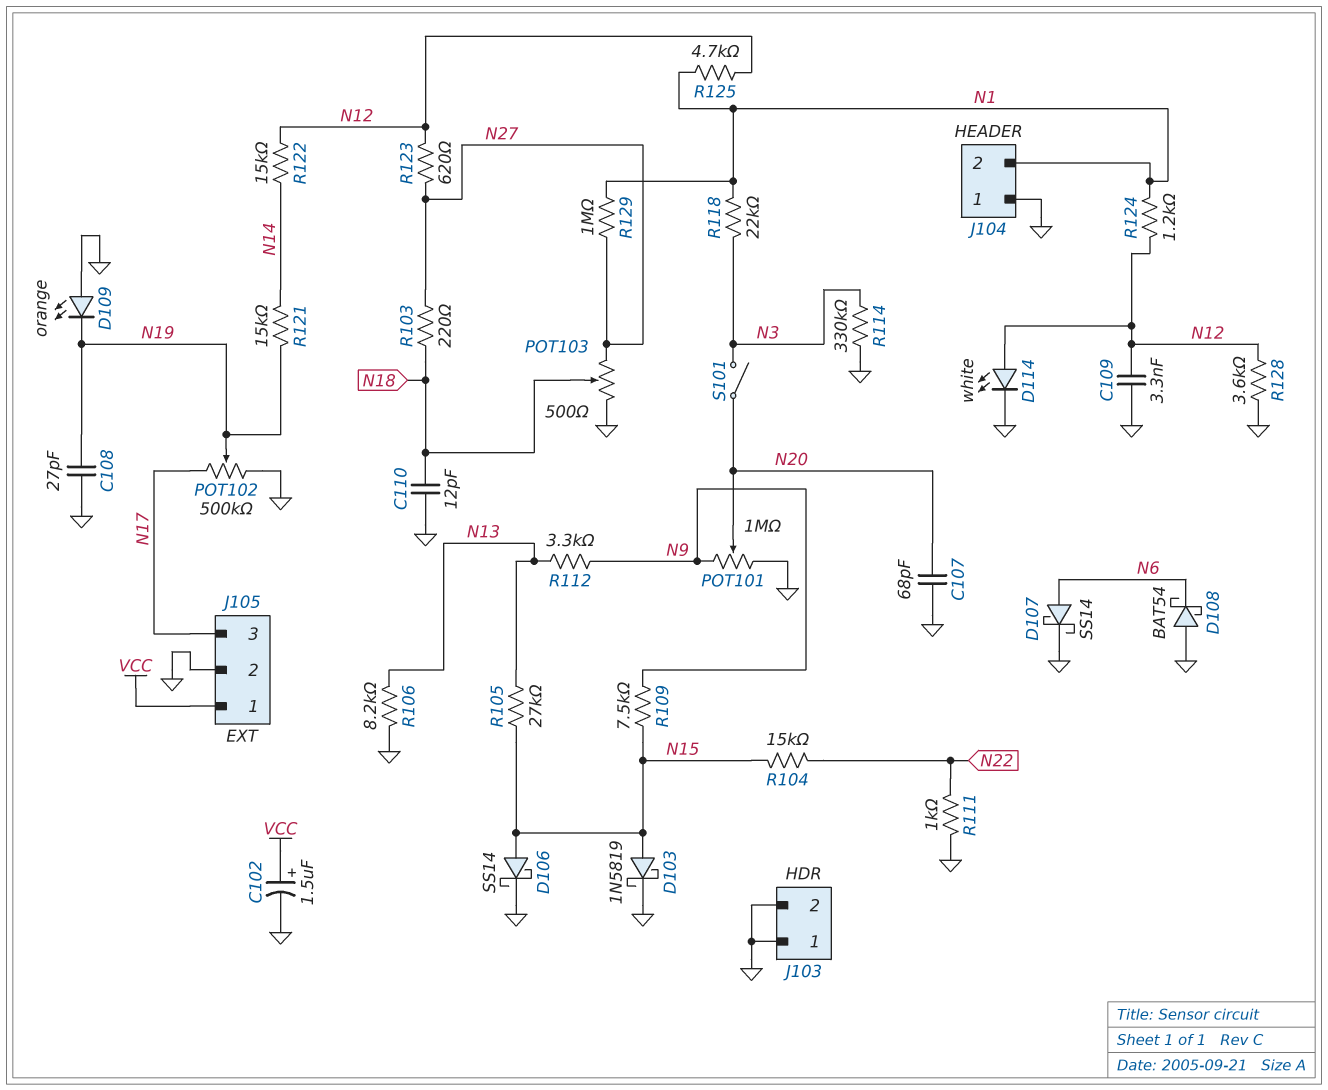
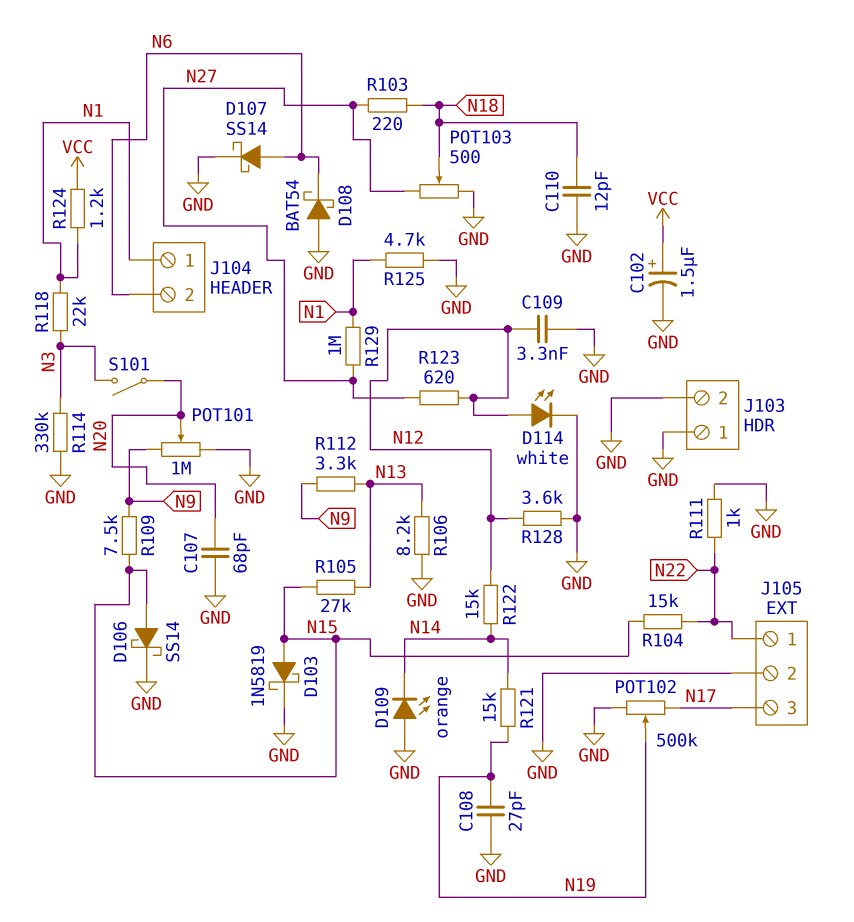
D109: LED orange (A GND, K N19) -> LED orange (A GND, K N14)
J104 pin 1: GND -> N1
J104 pin 2: N1 -> N6
J105 pin 1: VCC -> N22
R124: 1.2k (N1, N12) -> 1.2k (N1, VCC)
R125: 4.7k (N1, N12) -> 4.7k (GND, N1)

